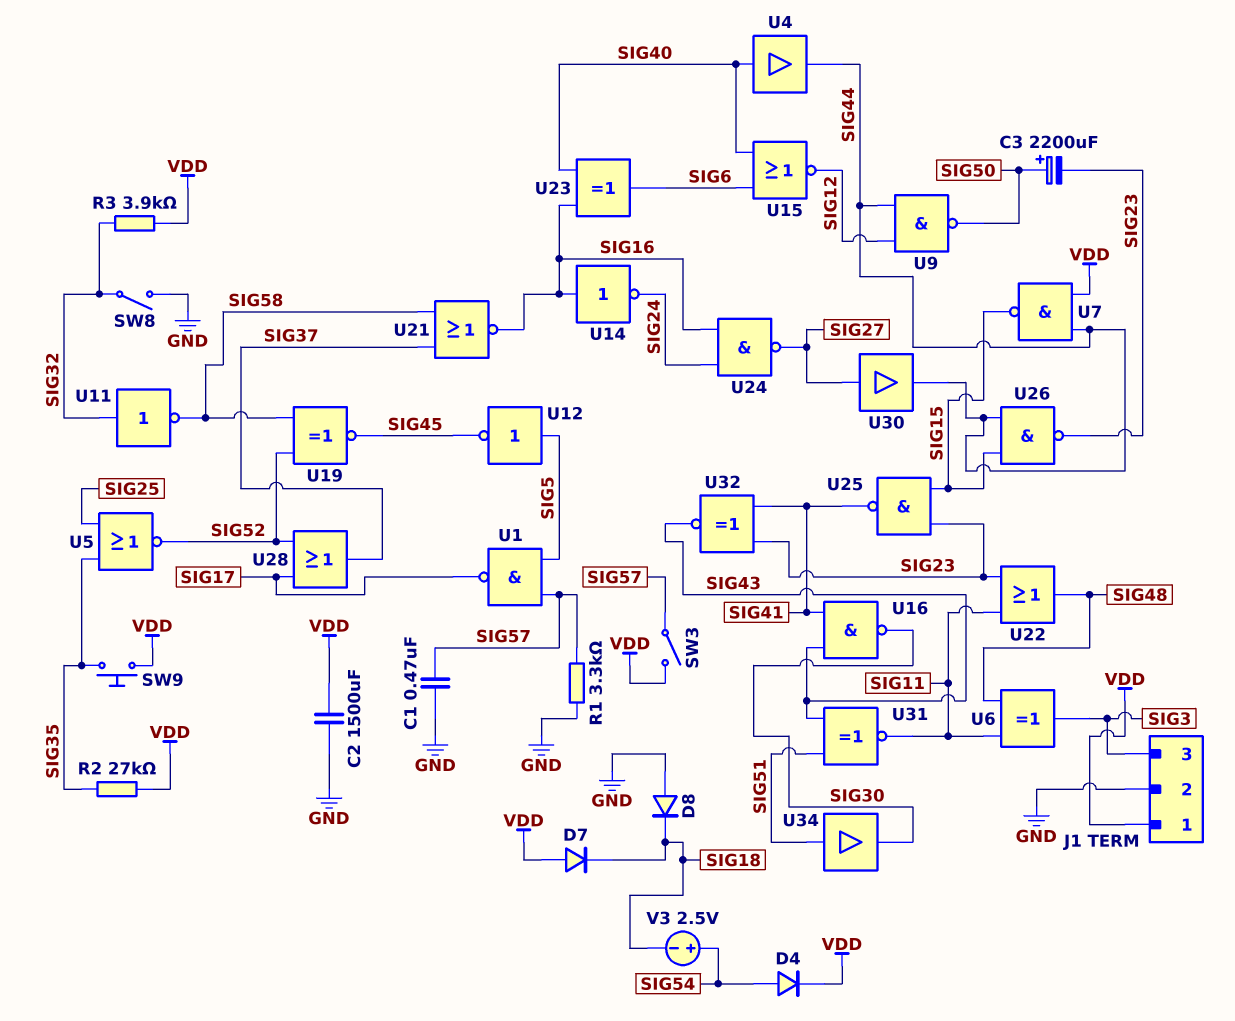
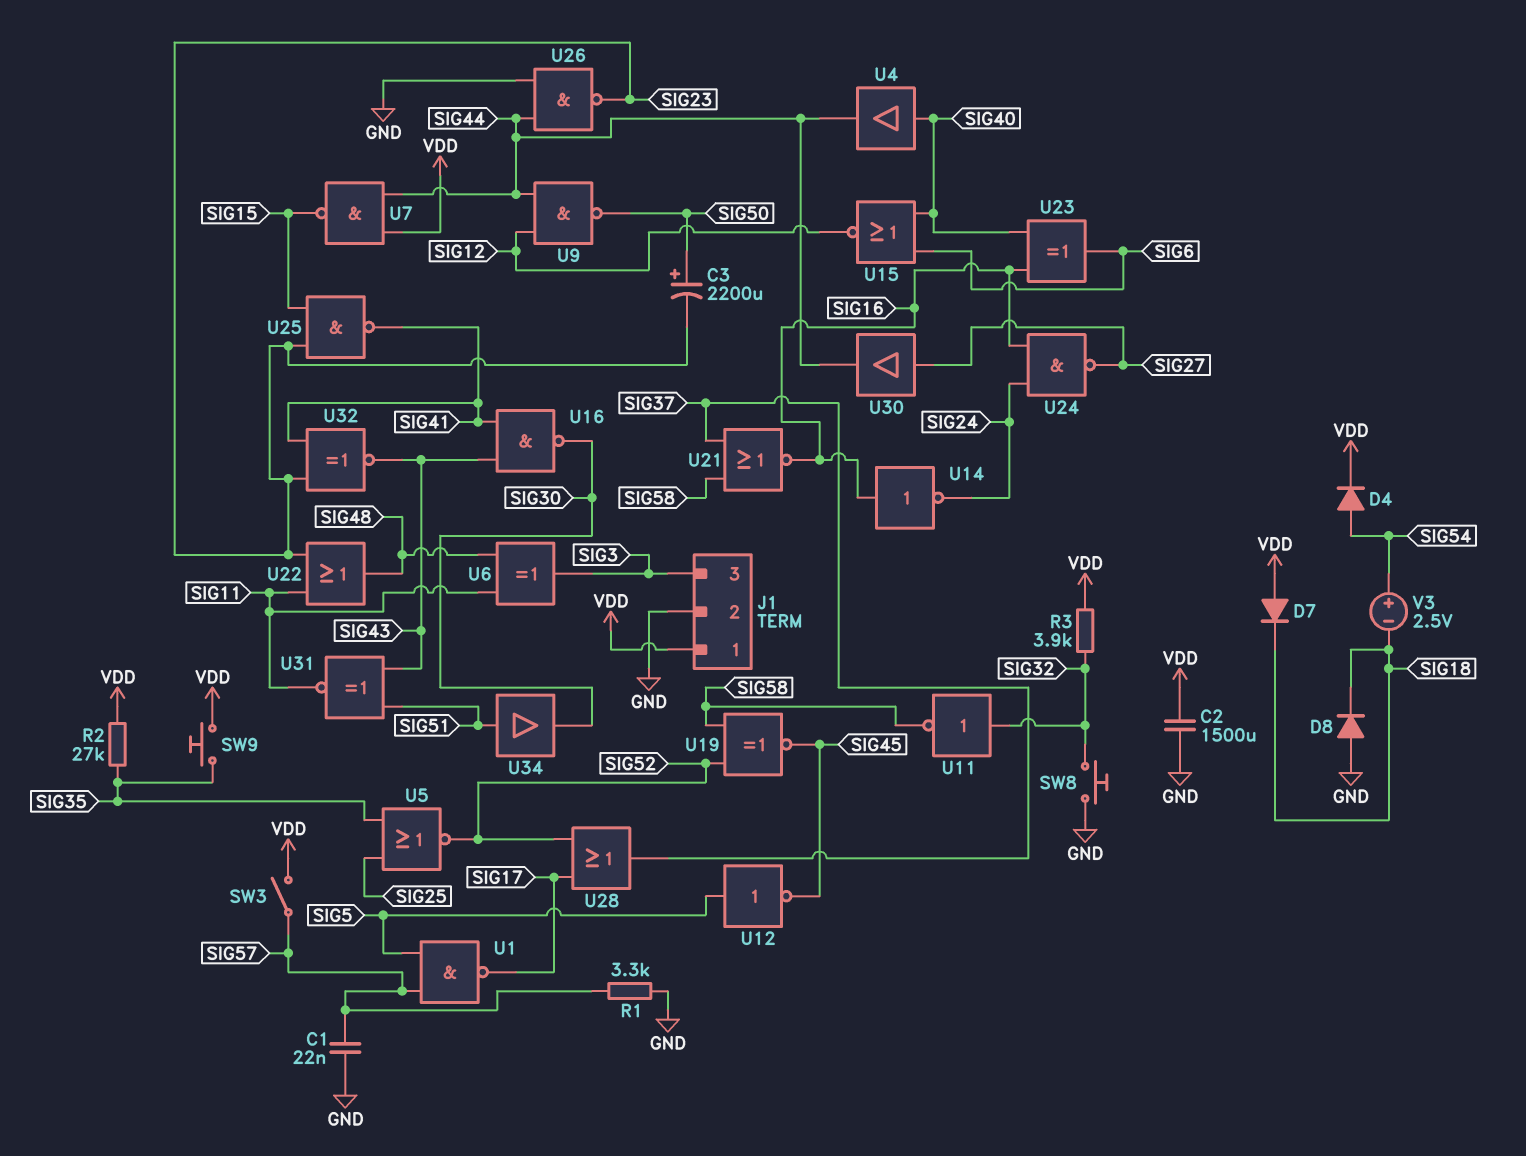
C1: 470nF (GND, SIG57) -> 22nF (GND, SIG57)
SW8: switch (GND, SIG32) -> button (GND, SIG32)
U26: NAND (in SIG15, in SIG44, out SIG23) -> NAND (in GND, in SIG44, out SIG23)

